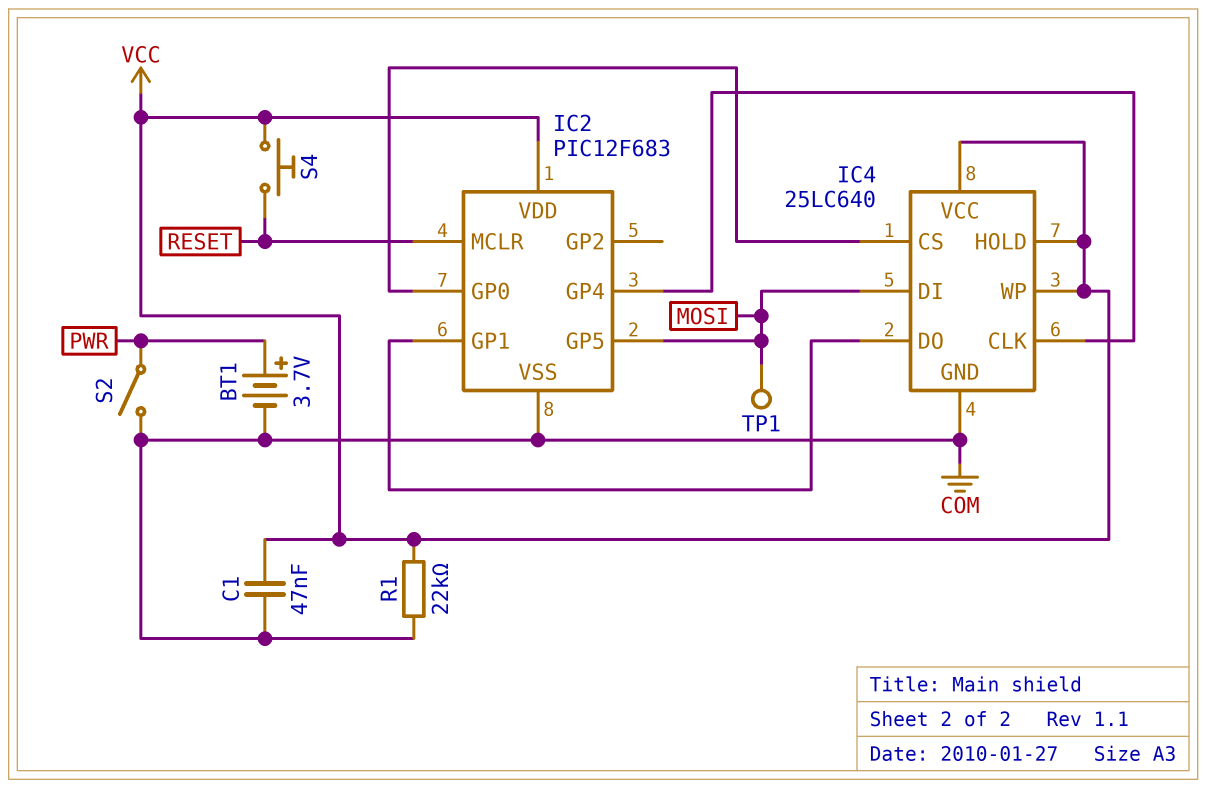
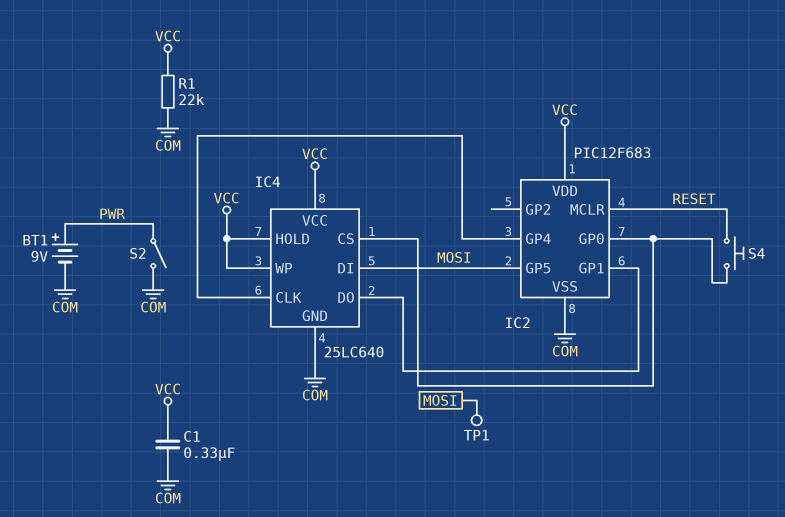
BT1: 3.7V (plus PWR, minus COM) -> 9V (plus PWR, minus COM)
C1: 47nF (COM, VCC) -> 330nF (COM, VCC)
S4: button (RESET, VCC) -> button (IC2/GP0, RESET)

